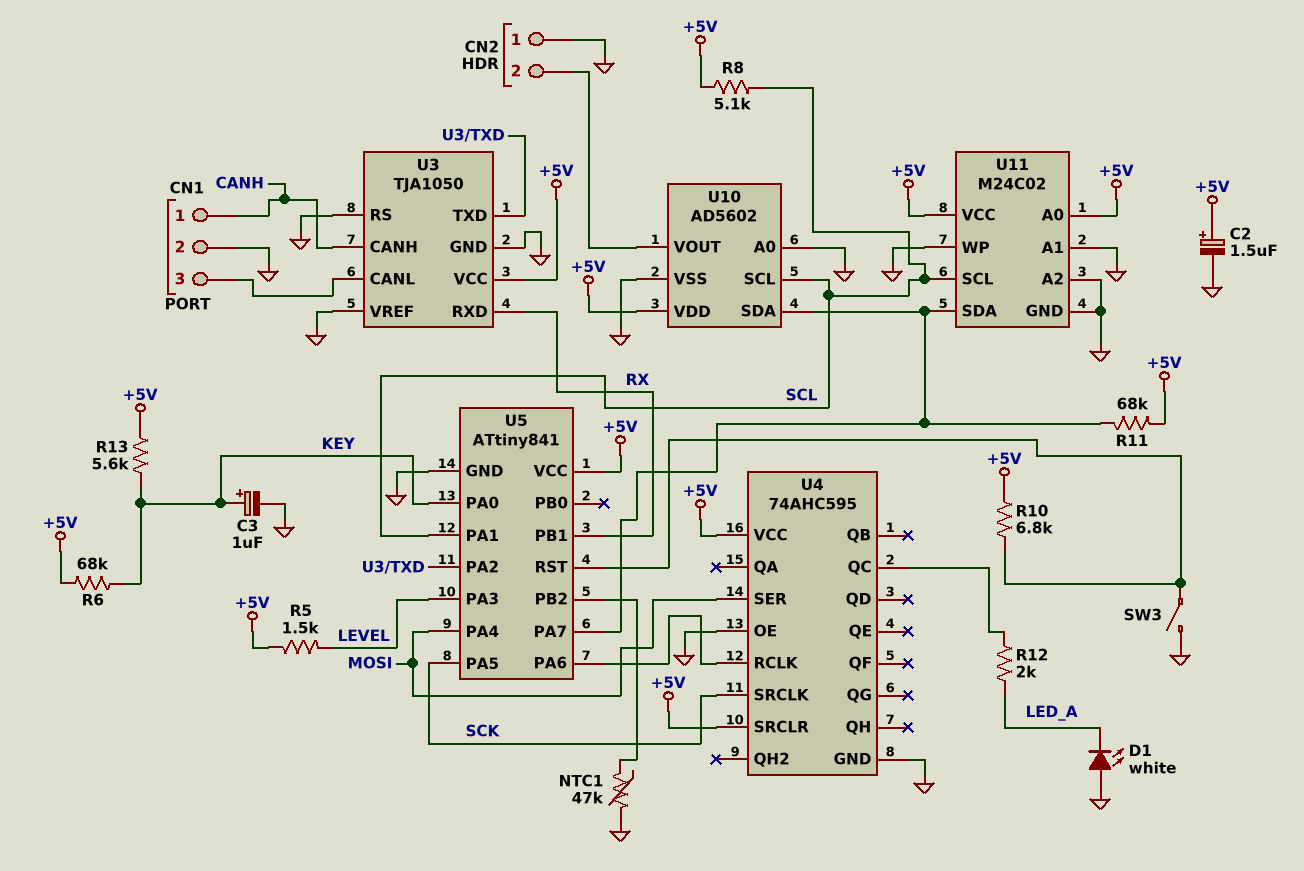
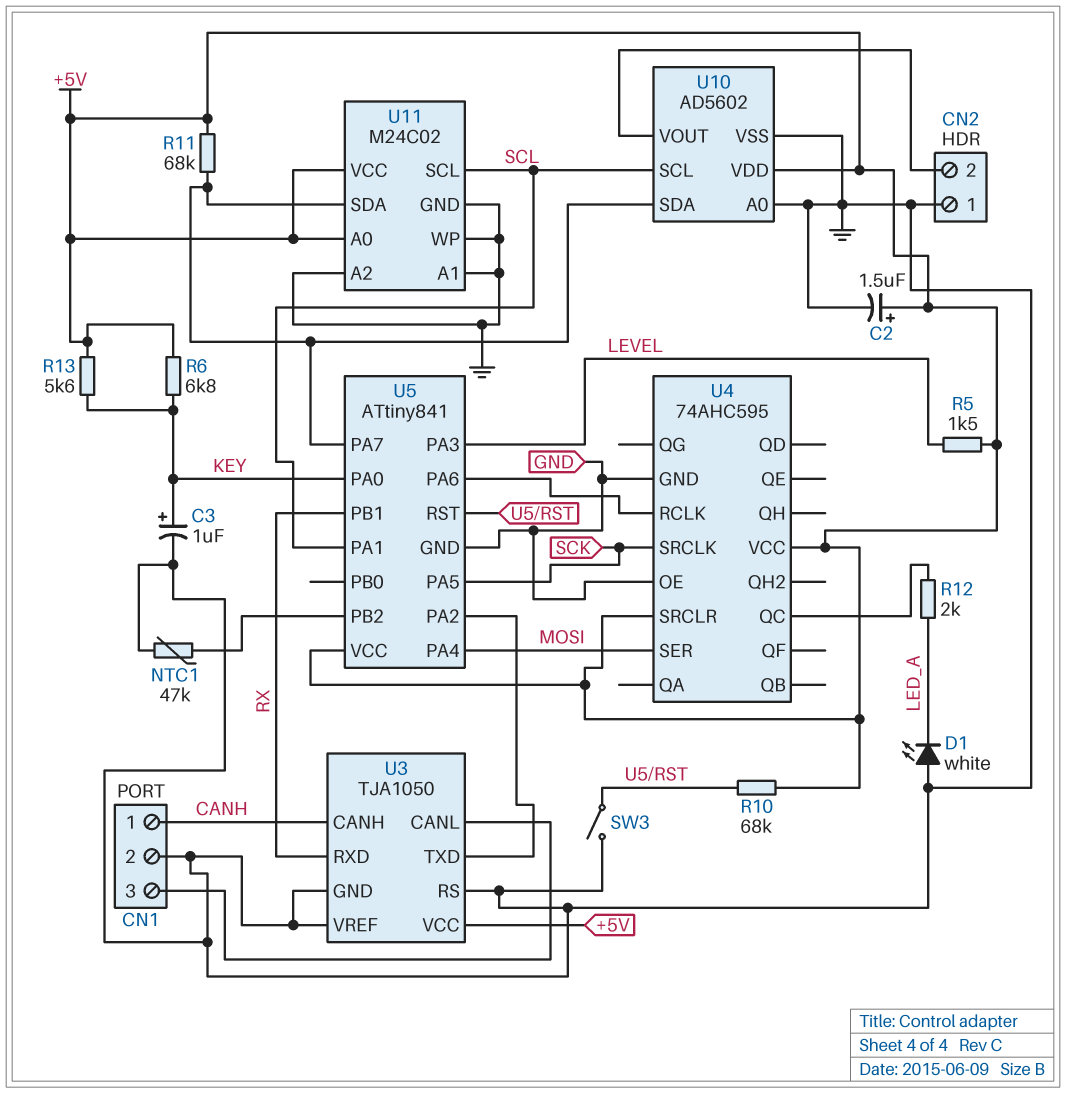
R6: 68k (+5V, KEY) -> 6.8k (+5V, KEY)
R8: 5.1k (+5V, SCL) -> none
R10: 6.8k (+5V, U5/RST) -> 68k (+5V, U5/RST)

